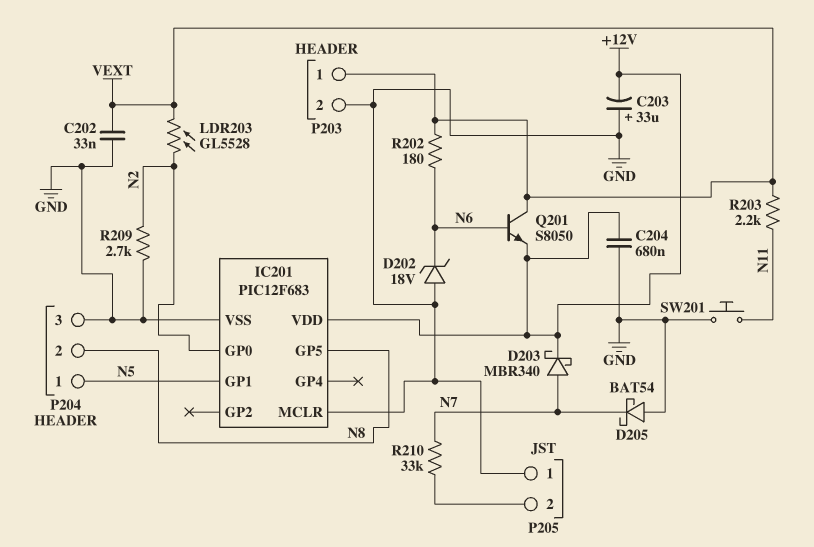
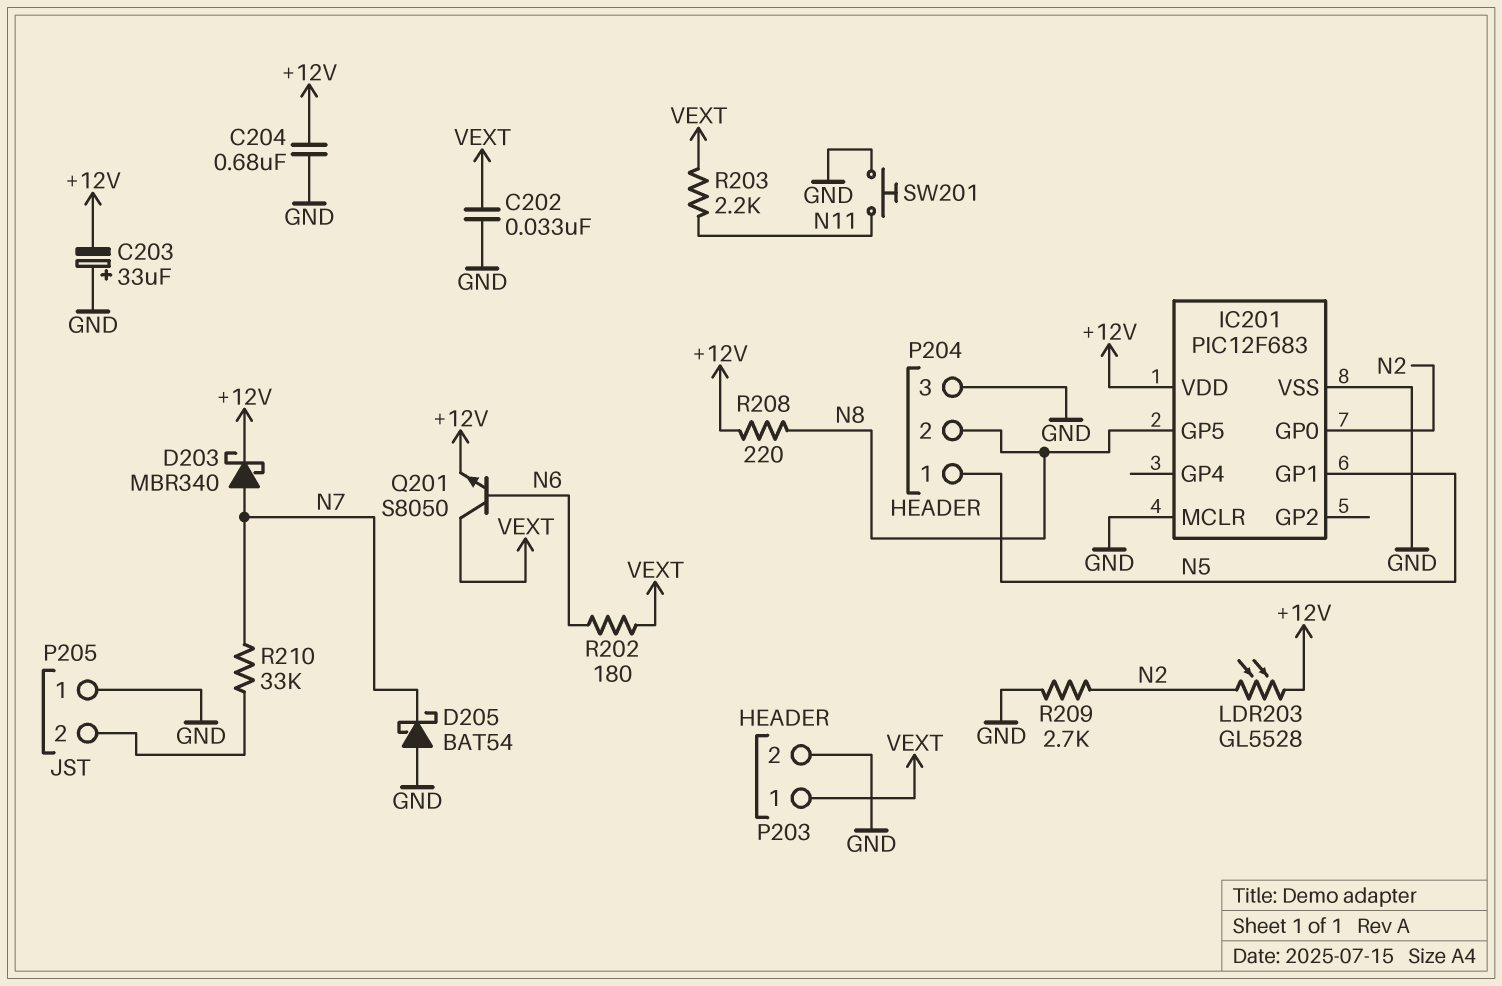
D202: zener 18V (A GND, K N6) -> none
LDR203: GL5528 (N2, VEXT) -> GL5528 (+12V, N2)
R208: none -> 220 (+12V, N8)

